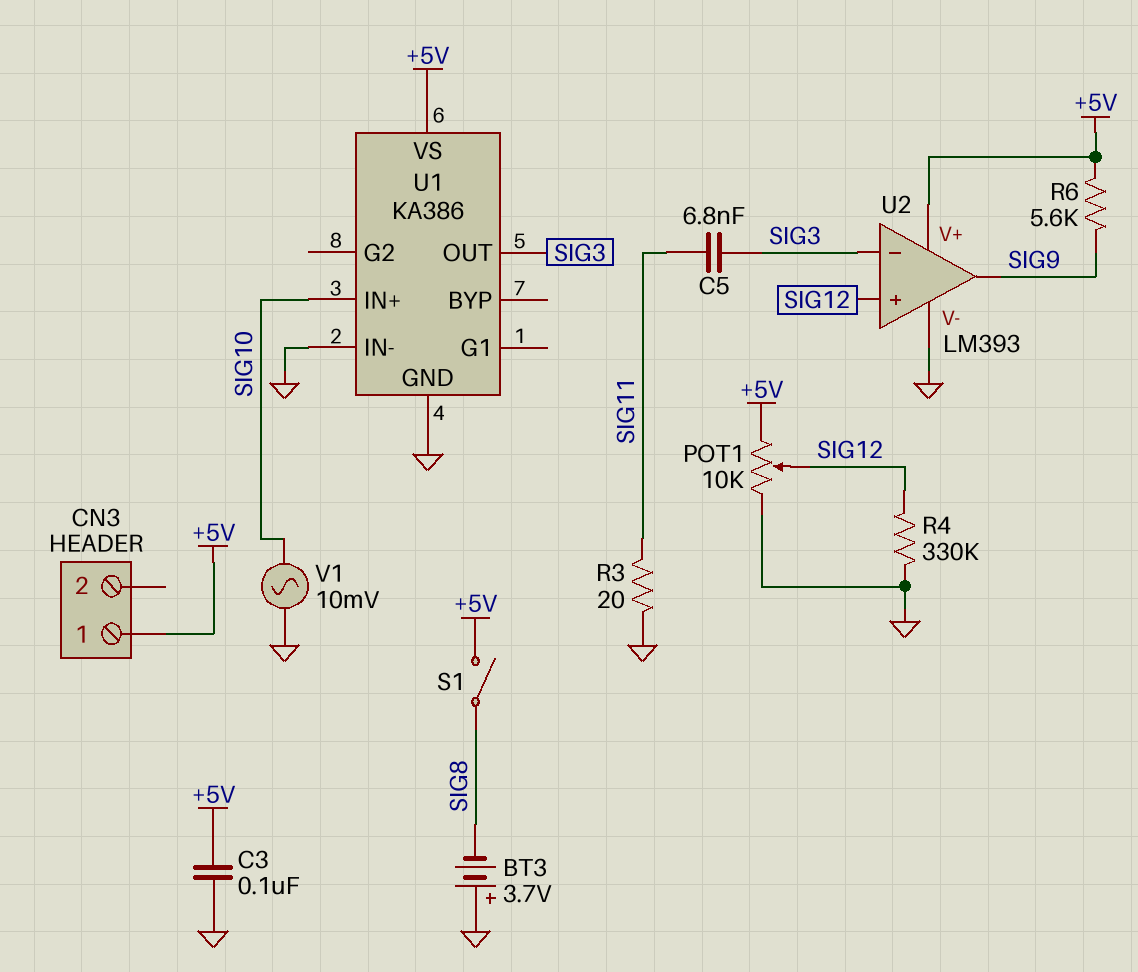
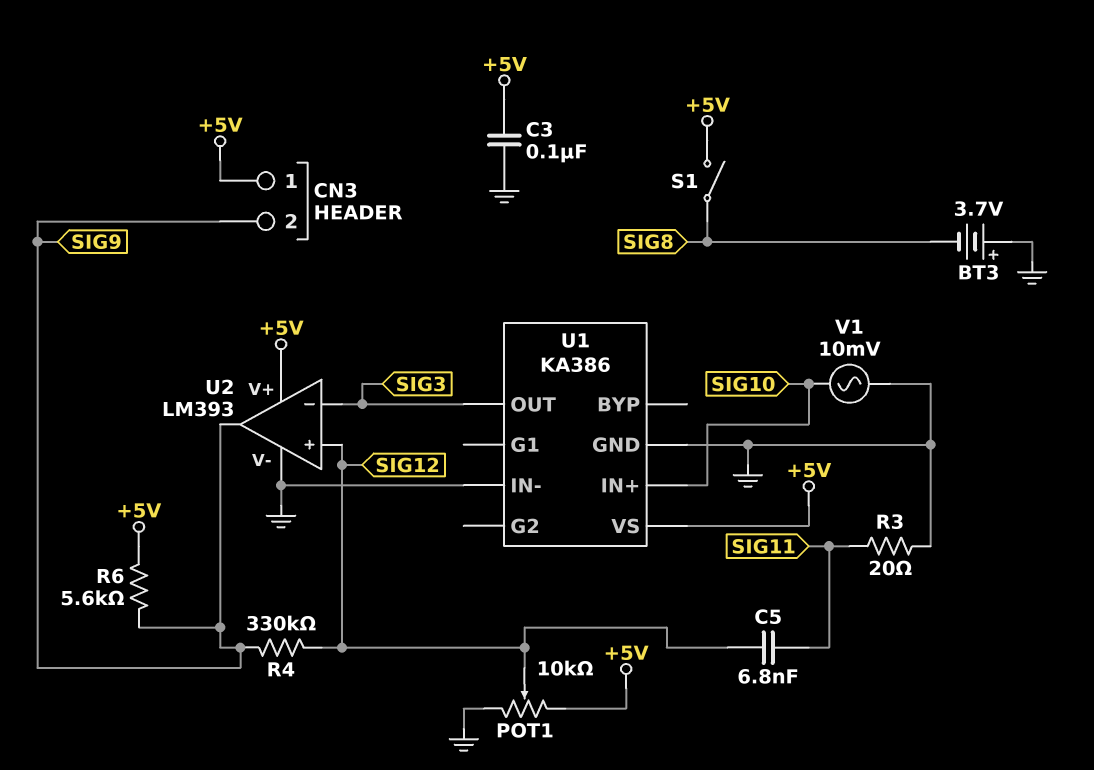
C5: 6.8nF (SIG3, SIG11) -> 6.8nF (SIG11, SIG12)
CN3 pin 2: none -> SIG9
R4: 330k (GND, SIG12) -> 330k (SIG9, SIG12)

